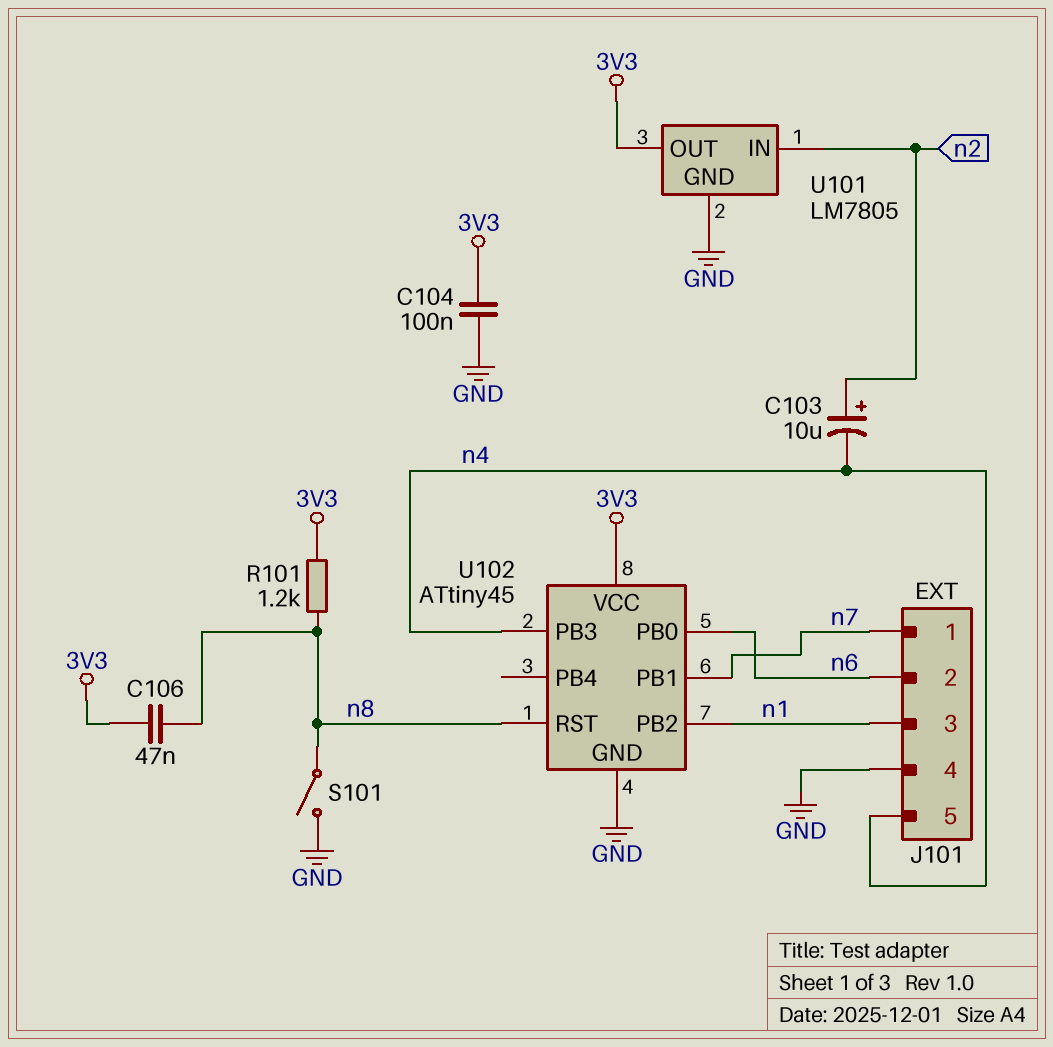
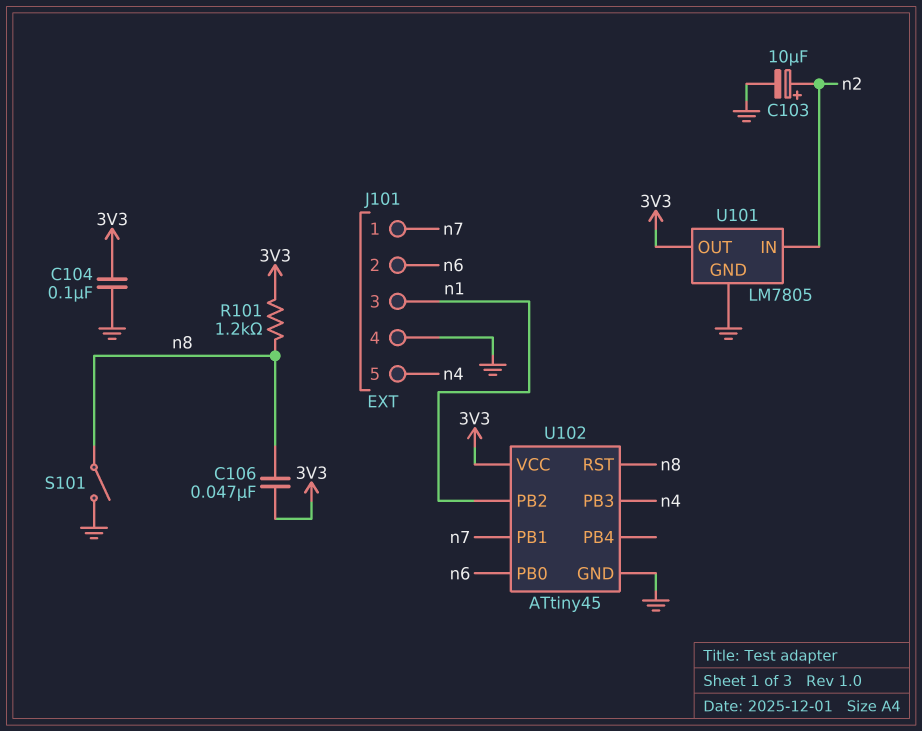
C103: 10uF (plus n2, minus n4) -> 10uF (plus n2, minus GND)

